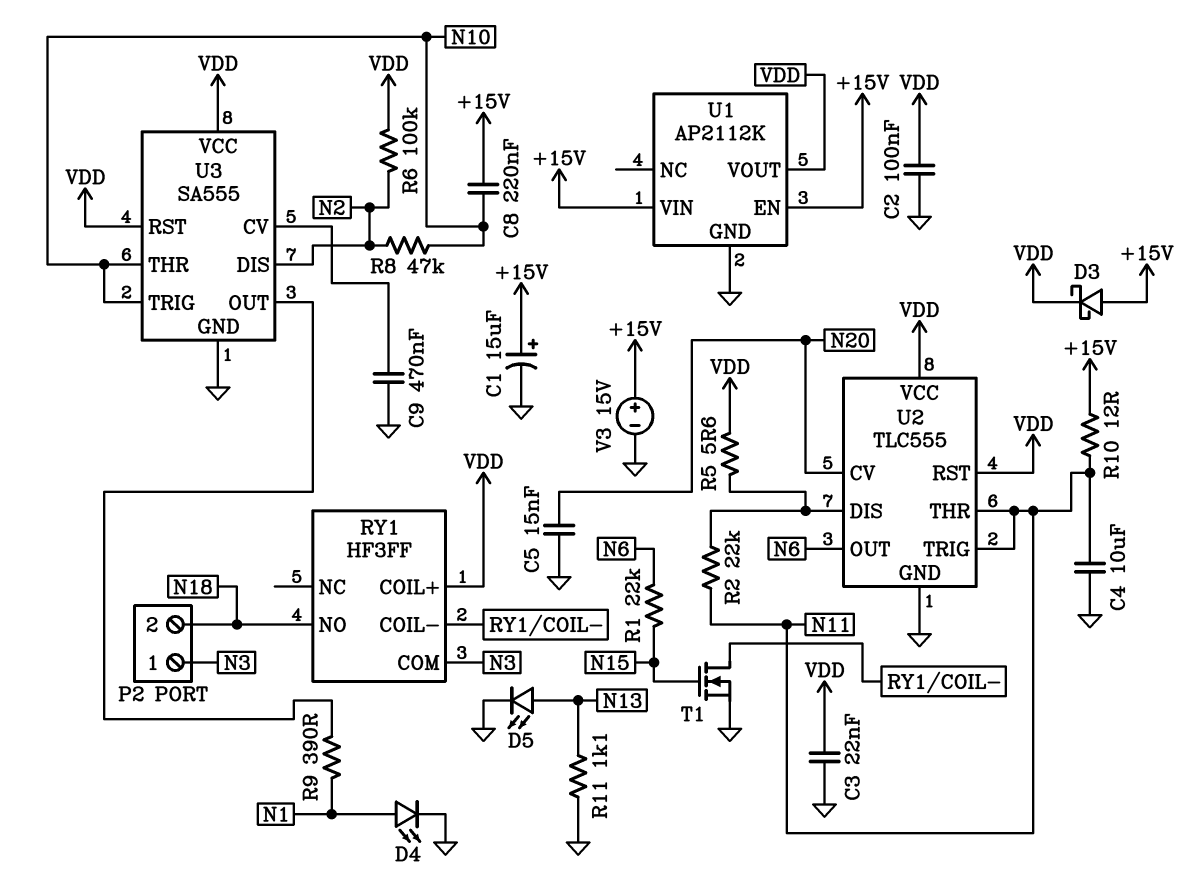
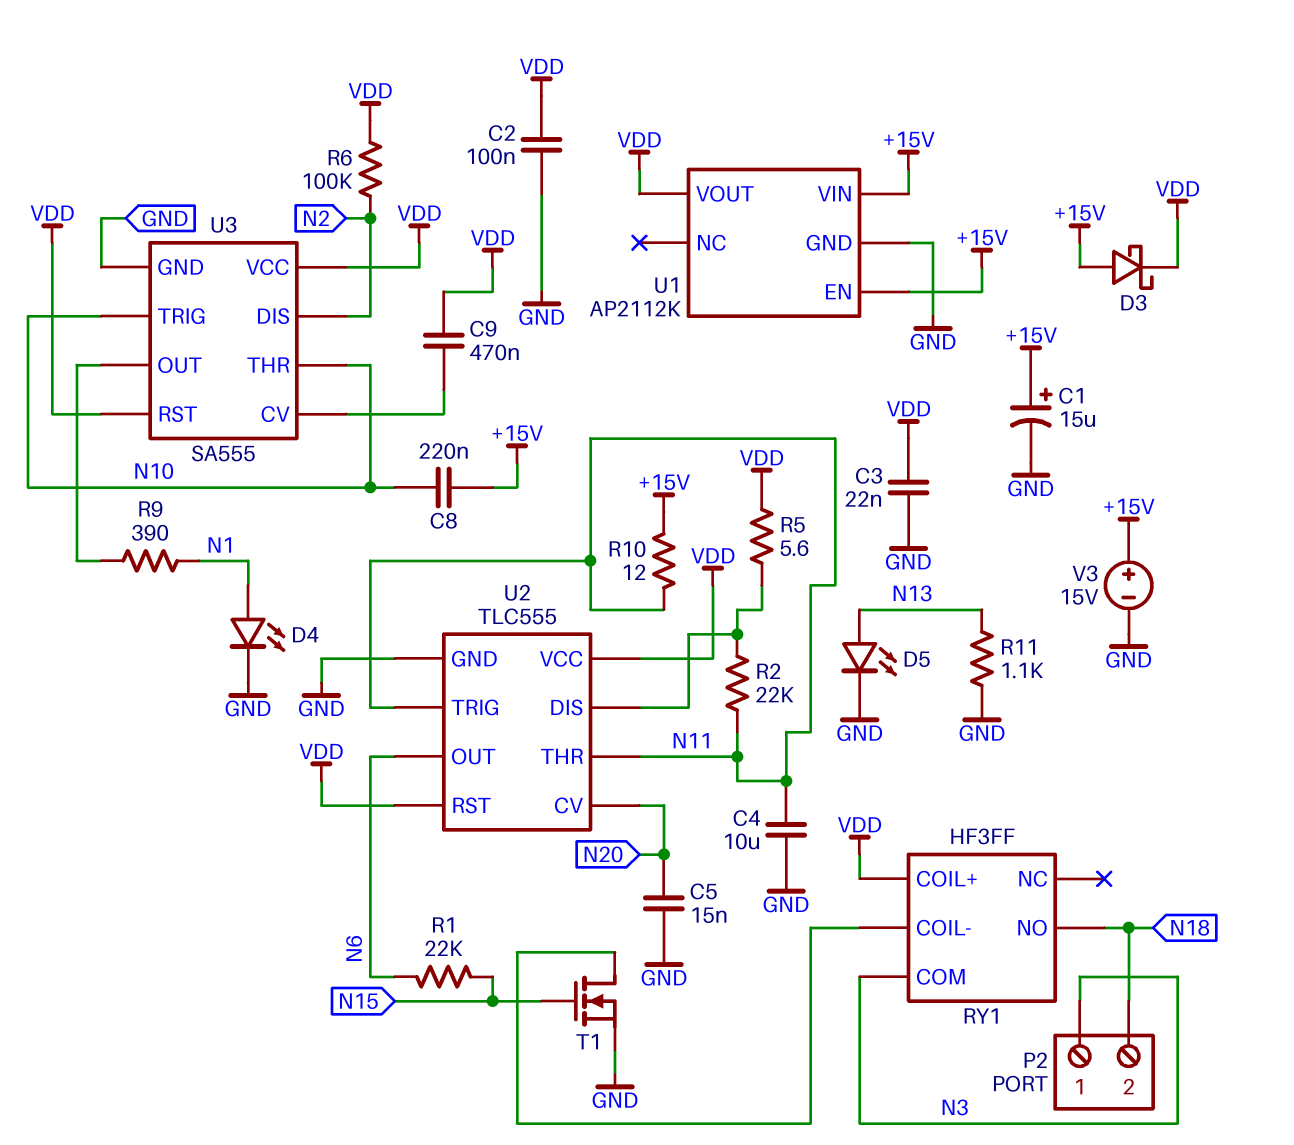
C9: 470nF (GND, U3/CV) -> 470nF (U3/CV, VDD)
R8: 47k (N2, N10) -> none

